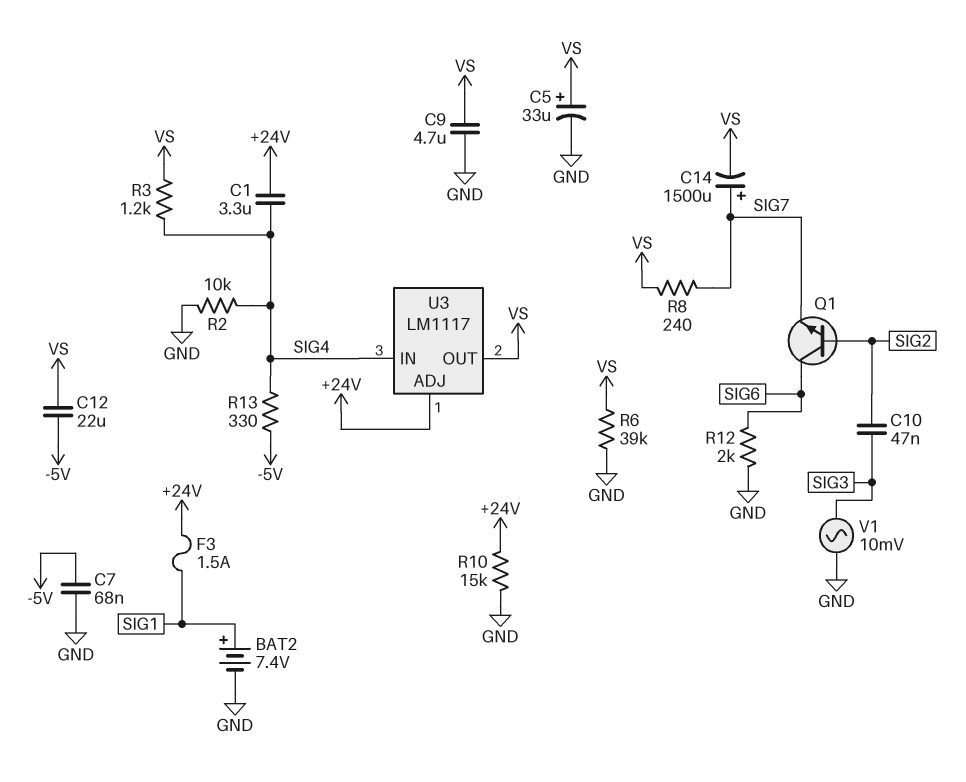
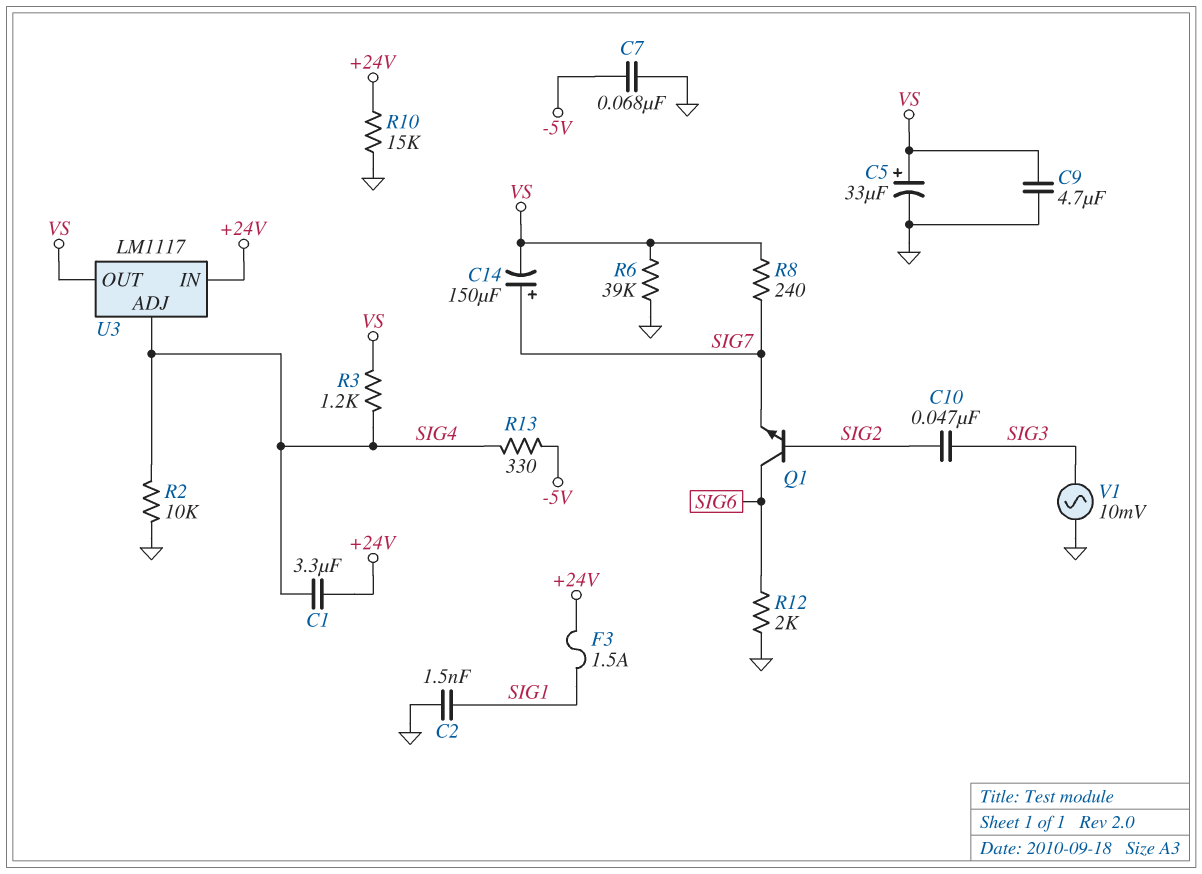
BAT2: 7.4V (plus SIG1, minus GND) -> none
C2: none -> 1.5nF (GND, SIG1)
C12: 22uF (-5V, VS) -> none
C14: 1500uF (plus SIG7, minus VS) -> 150uF (plus SIG7, minus VS)
U3 pin ADJ: +24V -> SIG4
U3 pin IN: SIG4 -> +24V

